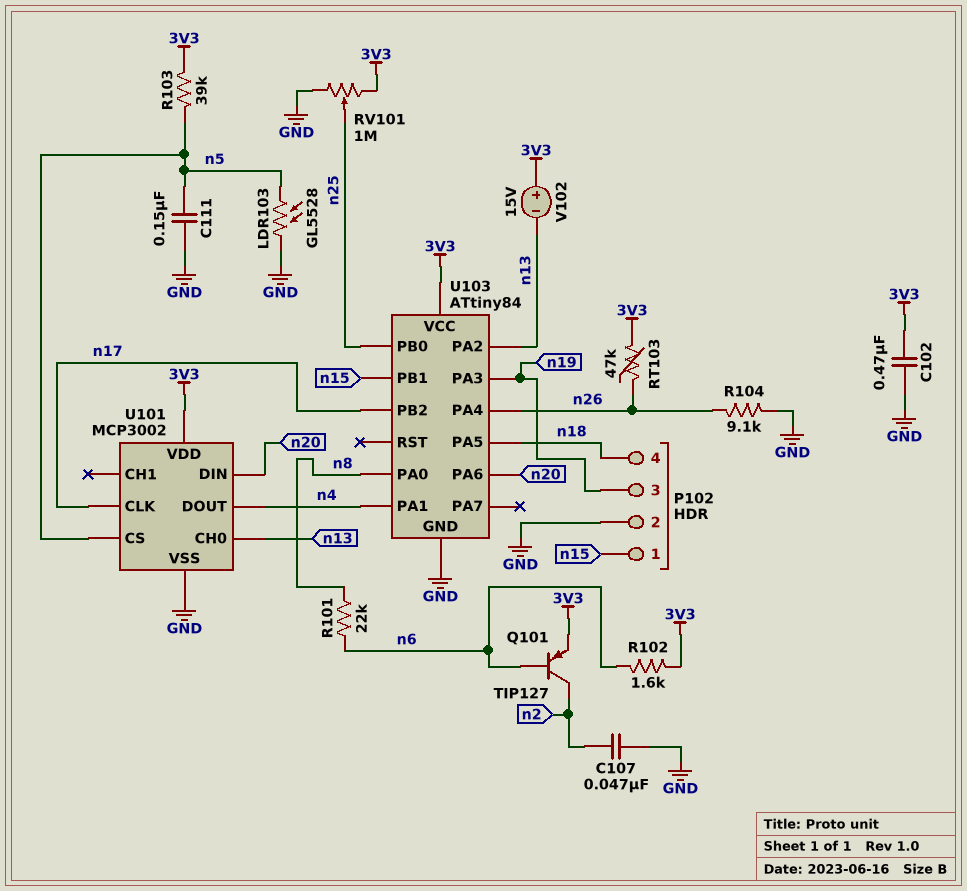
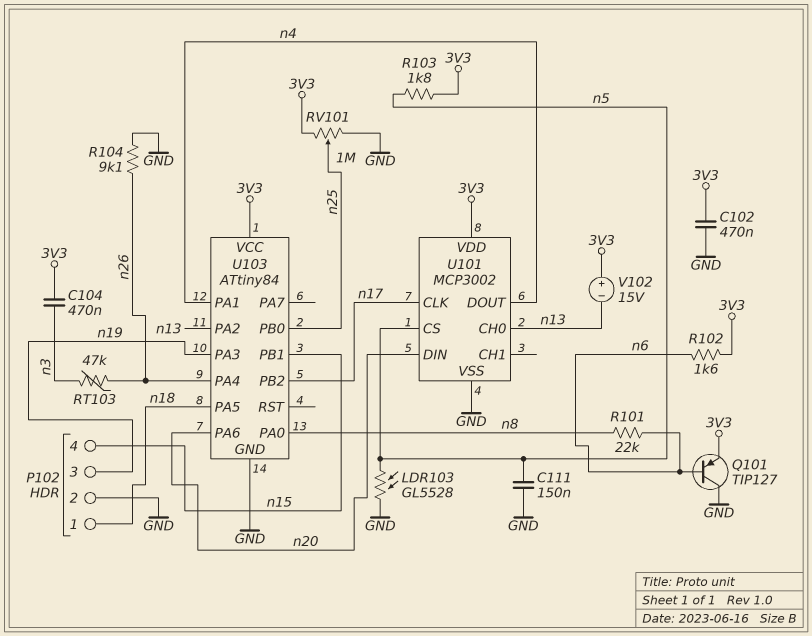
C104: none -> 470nF (3V3, n3)
C107: 47nF (GND, n2) -> none
P102 pin 1: n15 -> n18
P102 pin 4: n18 -> n15
Q101: PNP TIP127 (B n6, C n2, E 3V3) -> PNP TIP127 (B n6, C GND, E 3V3)
R103: 39k (3V3, n5) -> 1.8k (3V3, n5)
RT103: 47k (3V3, n26) -> 47k (n3, n26)

